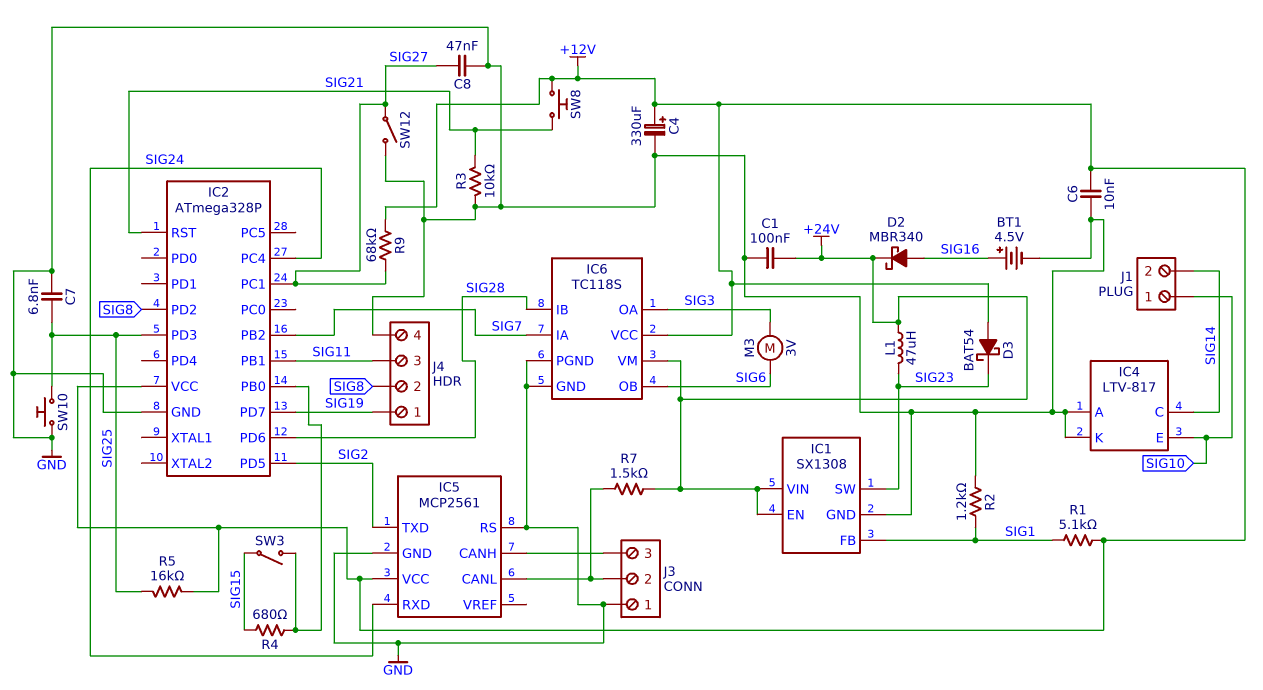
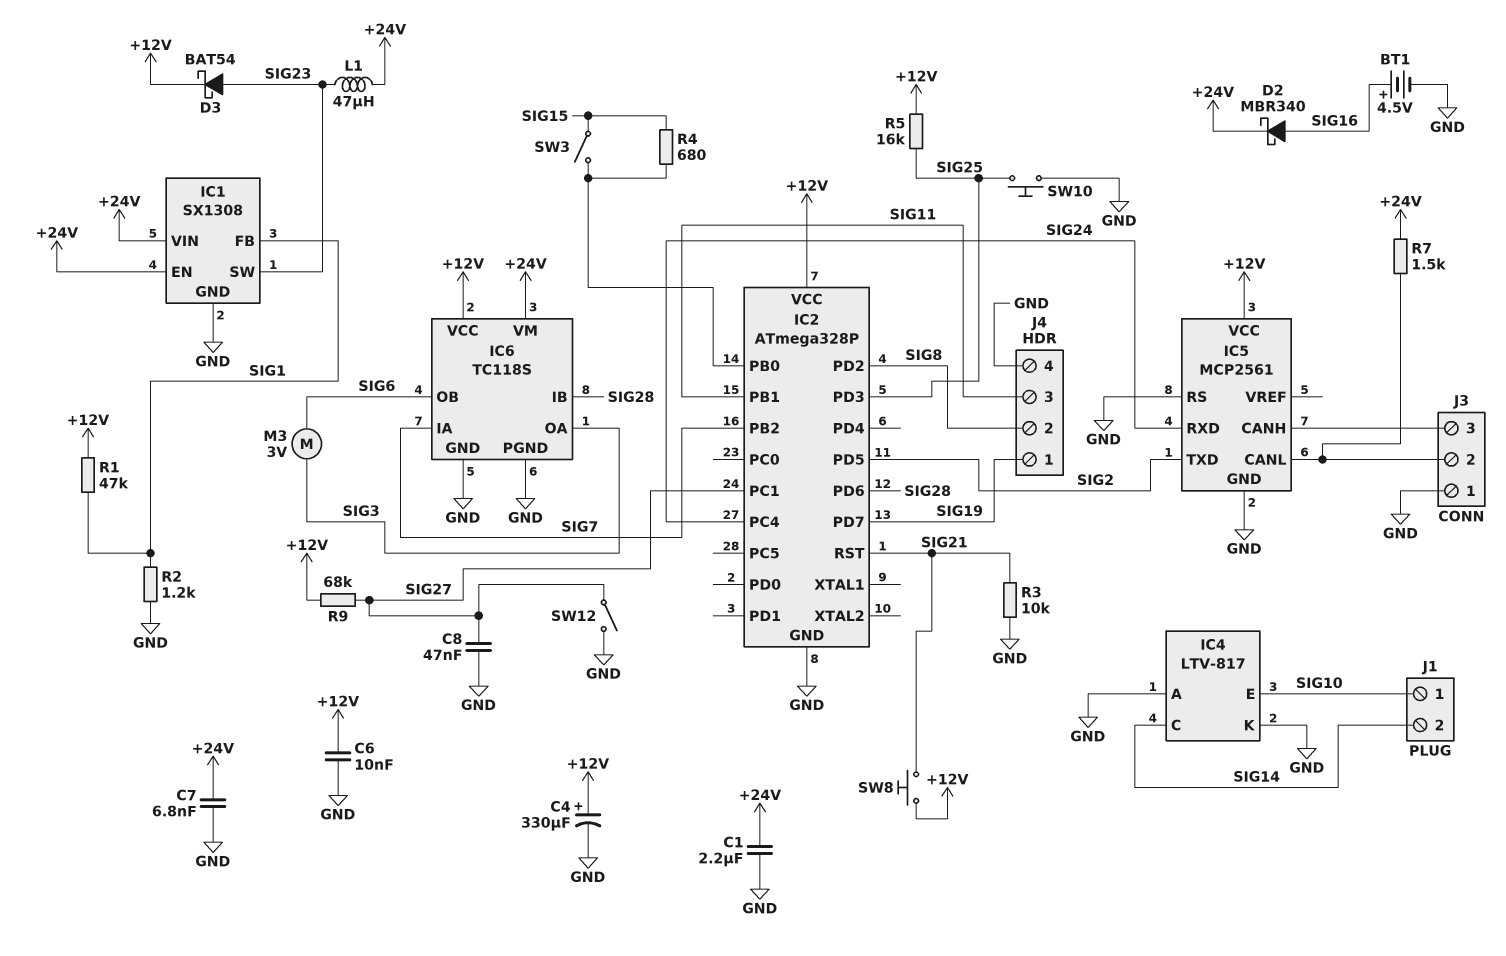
C1: 100nF (+24V, GND) -> 2.2uF (+24V, GND)
C7: 6.8nF (GND, SIG25) -> 6.8nF (+24V, GND)
D3: schottky BAT54 (A +12V, K SIG23) -> schottky BAT54 (A SIG23, K +12V)
R1: 5.1k (+12V, SIG1) -> 47k (+12V, SIG1)

